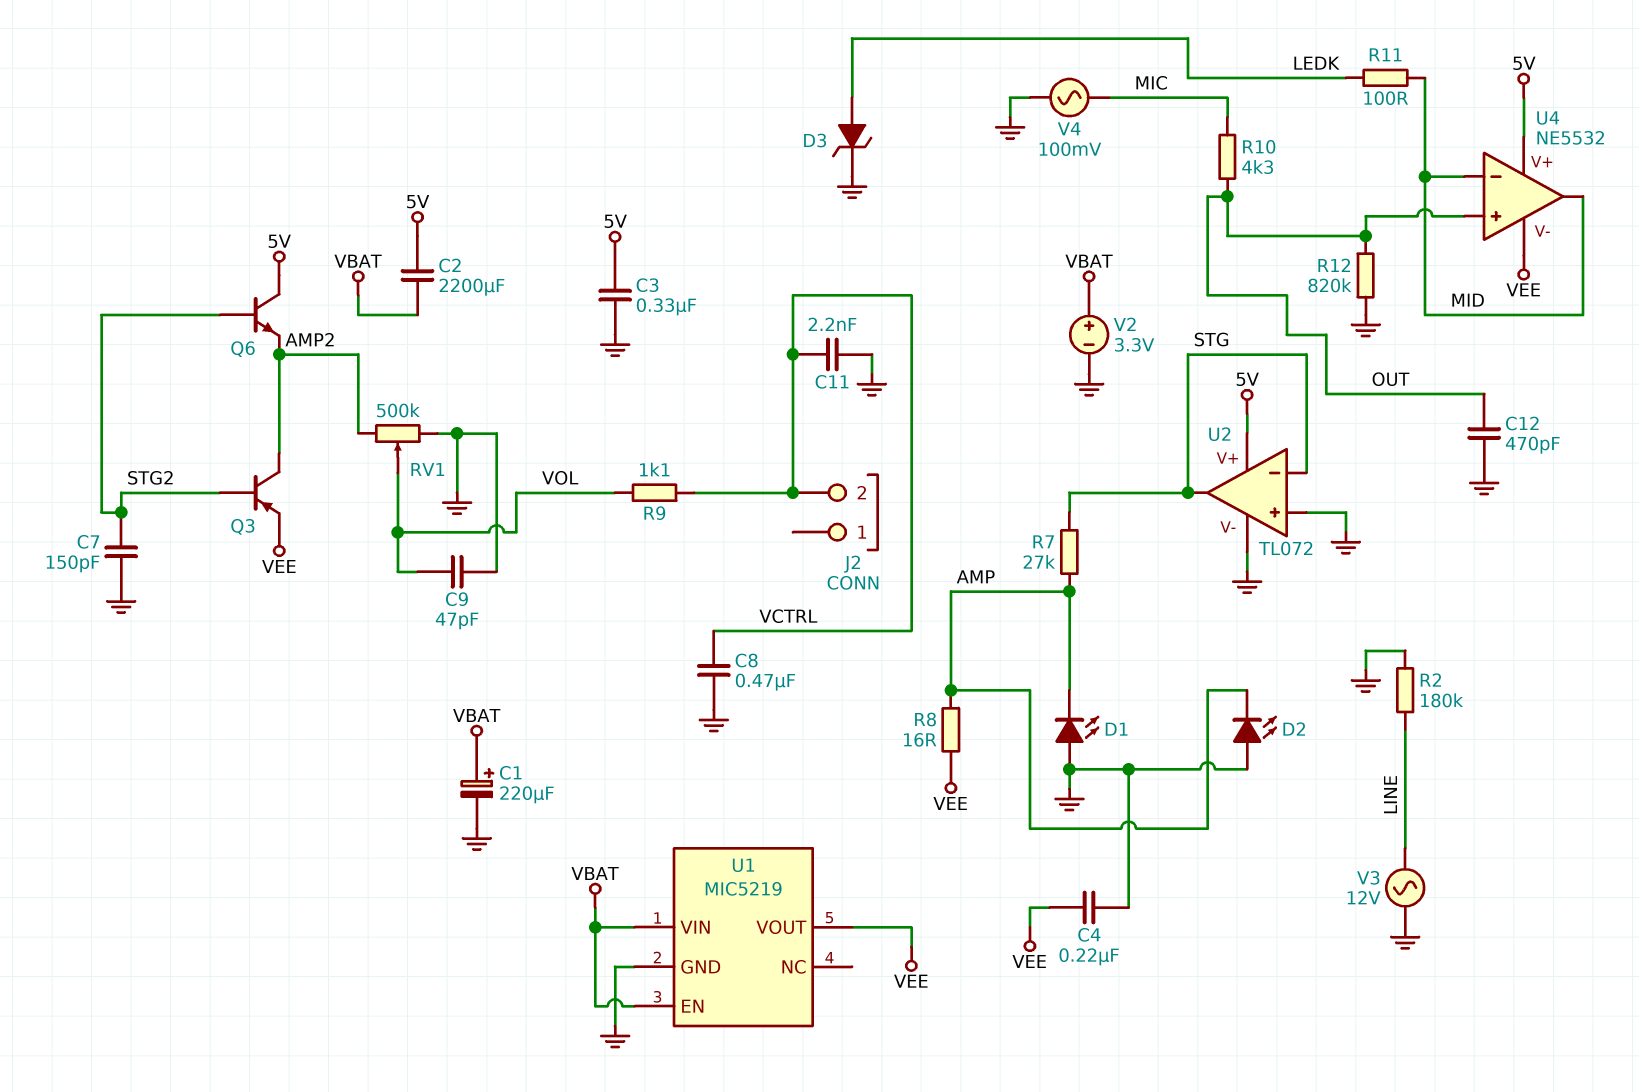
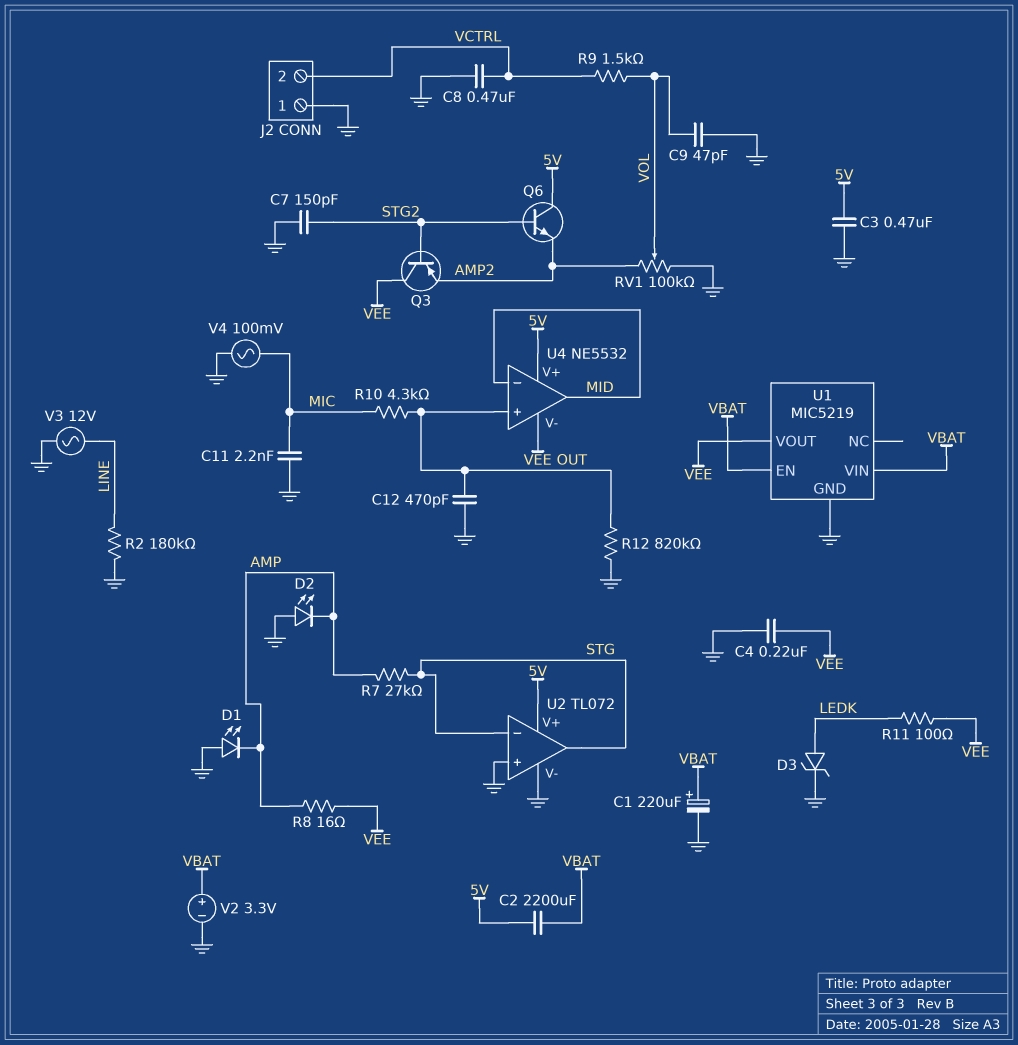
C3: 330nF (5V, GND) -> 470nF (5V, GND)
C11: 2.2nF (GND, VCTRL) -> 2.2nF (GND, MIC)
J2 pin 1: none -> GND
Q3: PNP (B STG2, C AMP2, E VEE) -> PNP (B STG2, C VEE, E AMP2)
R9: 1.1k (VCTRL, VOL) -> 1.5k (VCTRL, VOL)
R11: 100 (LEDK, MID) -> 100 (LEDK, VEE)
RV1: 500k (AMP2, GND, wiper VOL) -> 100k (AMP2, GND, wiper VOL)

